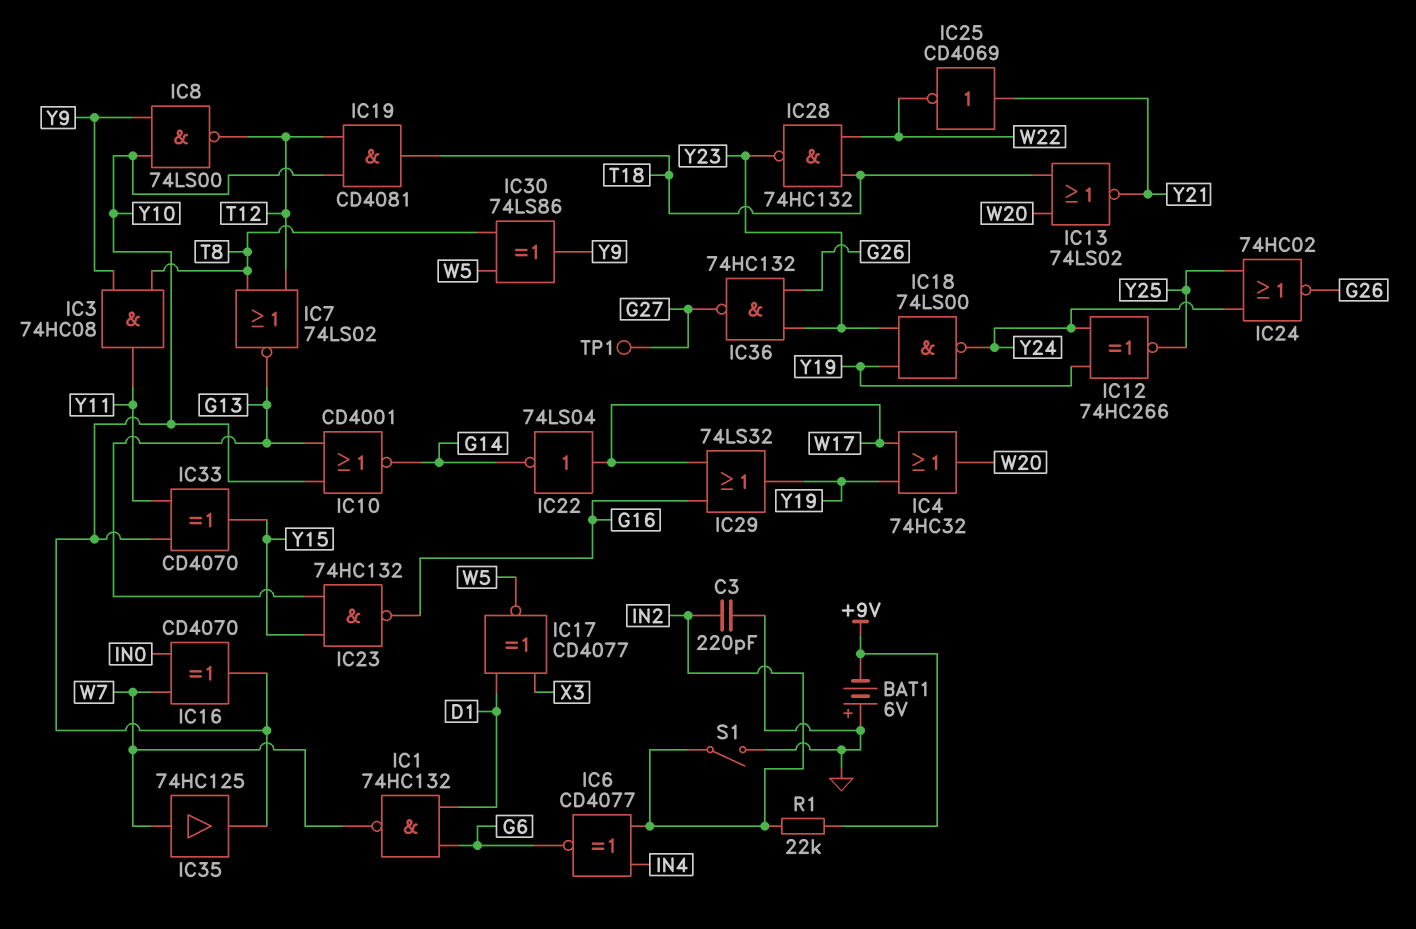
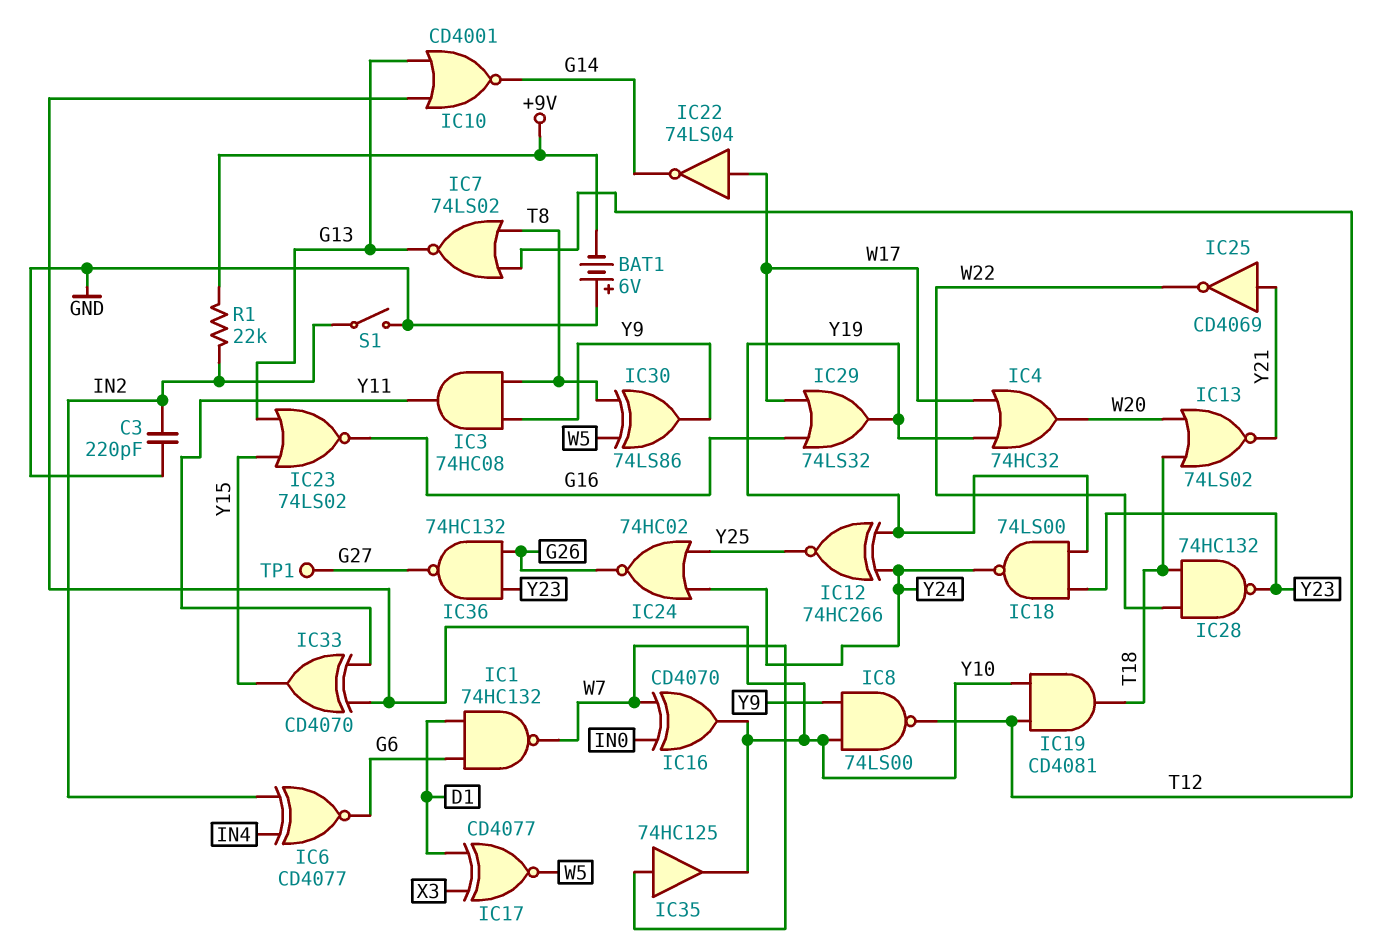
IC23: NAND 74HC132 (in G13, in Y15, out G16) -> NOR 74LS02 (in G13, in Y15, out G16)

